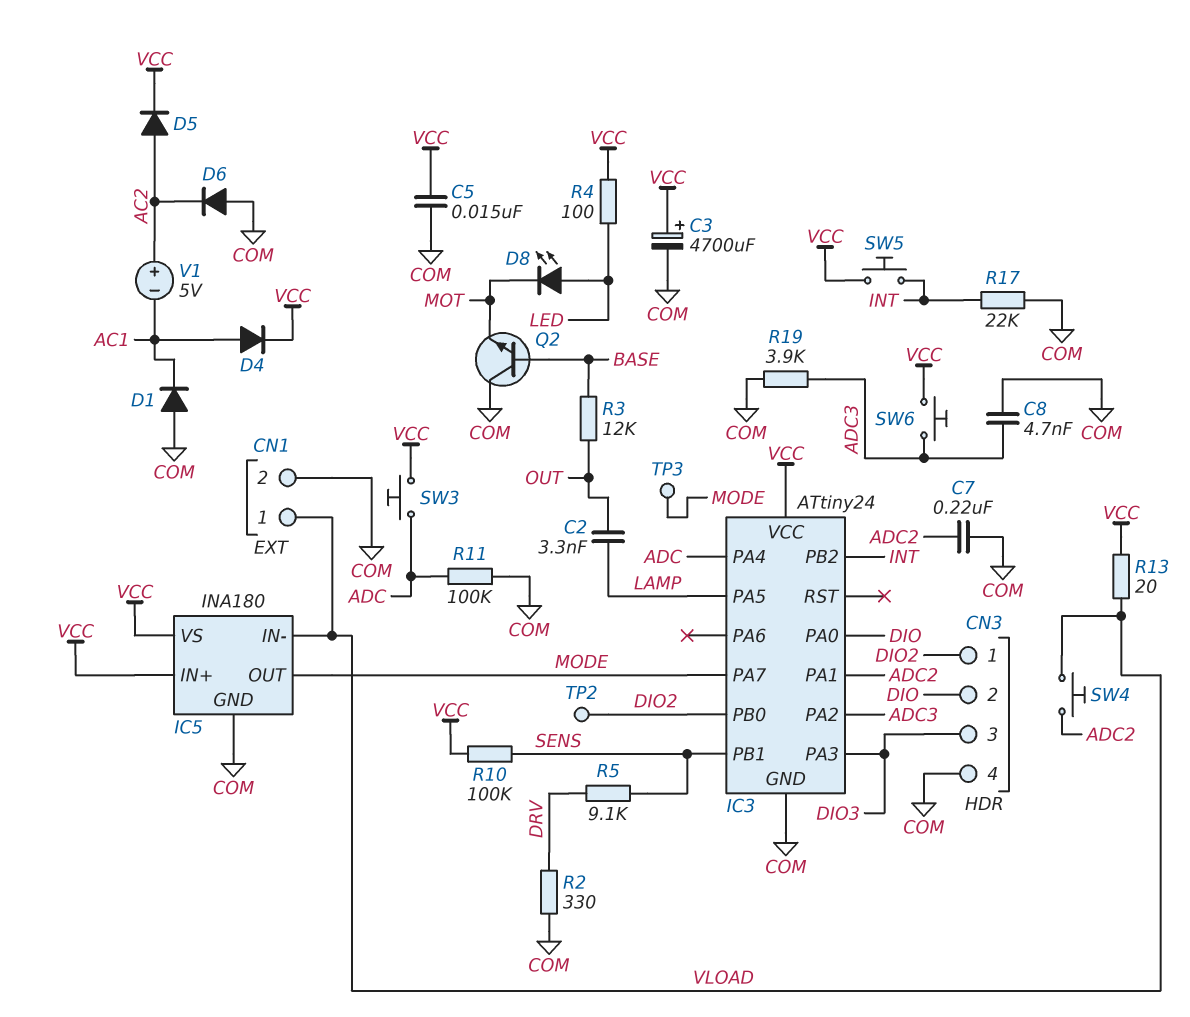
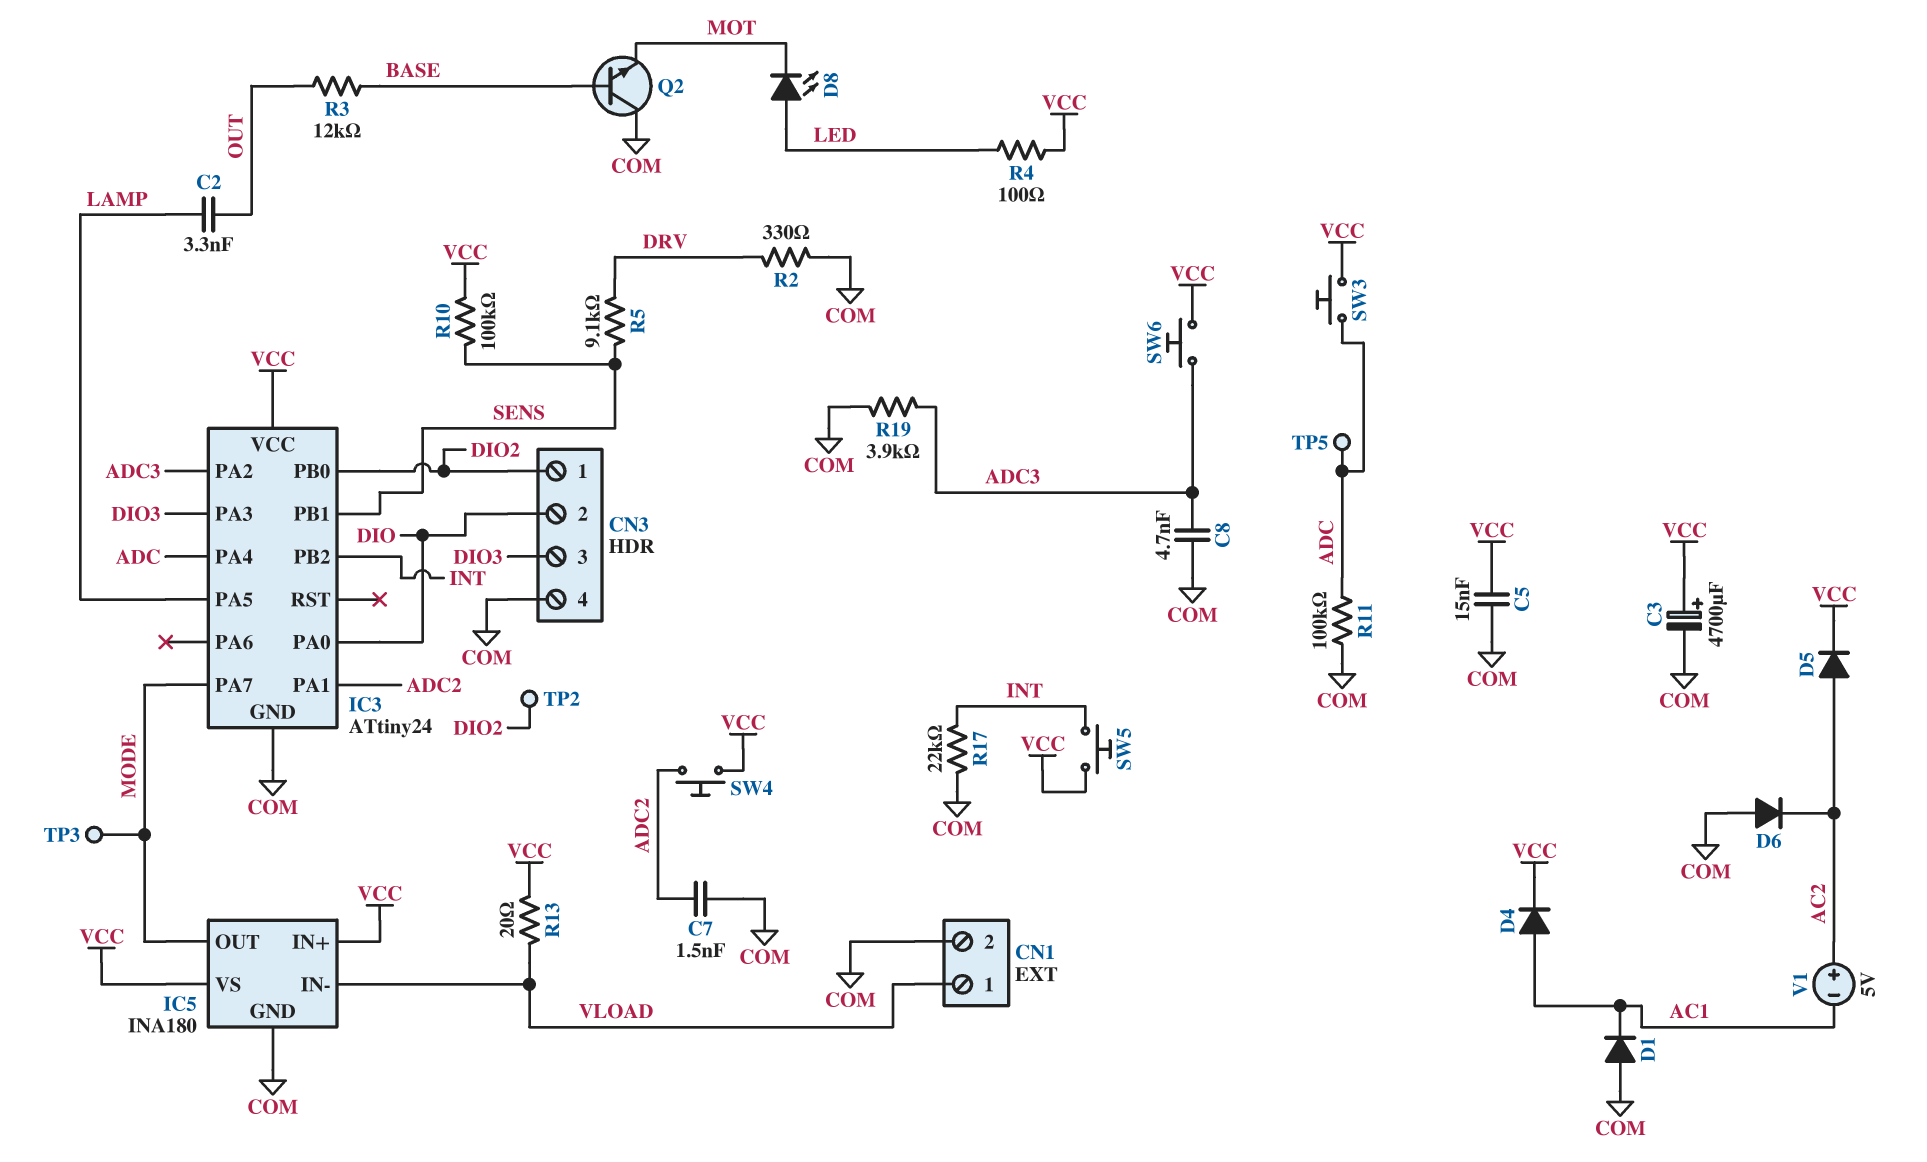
C7: 220nF (ADC2, COM) -> 1.5nF (ADC2, COM)
SW4: button (ADC2, VLOAD) -> button (ADC2, VCC)
TP5: none -> test point (ADC)

